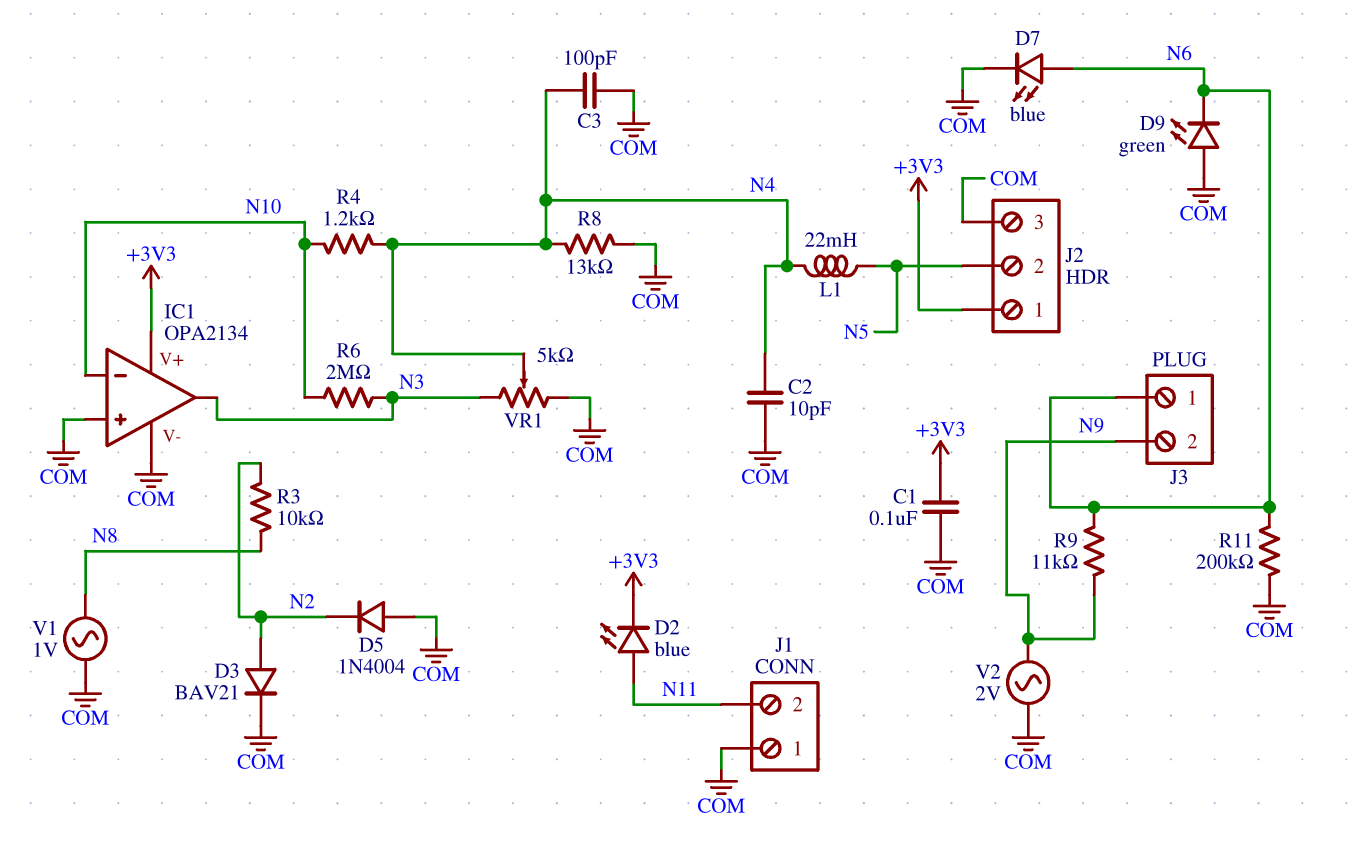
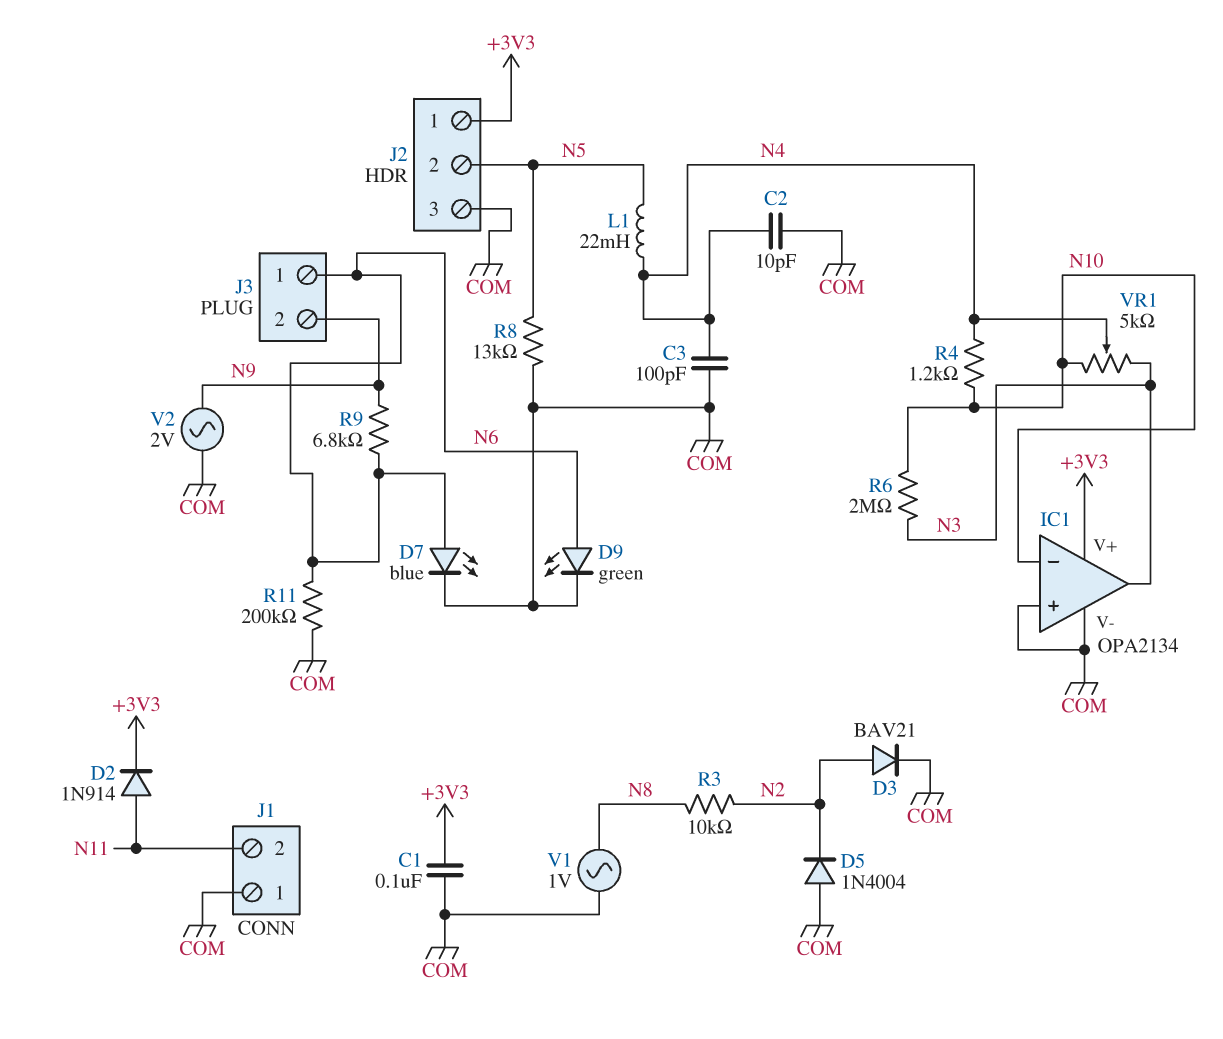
D2: LED blue (A N11, K +3V3) -> diode 1N914 (A N11, K +3V3)
D9: LED green (A COM, K N6) -> LED green (A N6, K COM)
R8: 13k (COM, N4) -> 13k (COM, N5)
R9: 11k (N6, N9) -> 6.8k (N6, N9)
VR1: 5k (COM, N3, wiper N4) -> 5k (N3, N10, wiper N4)

